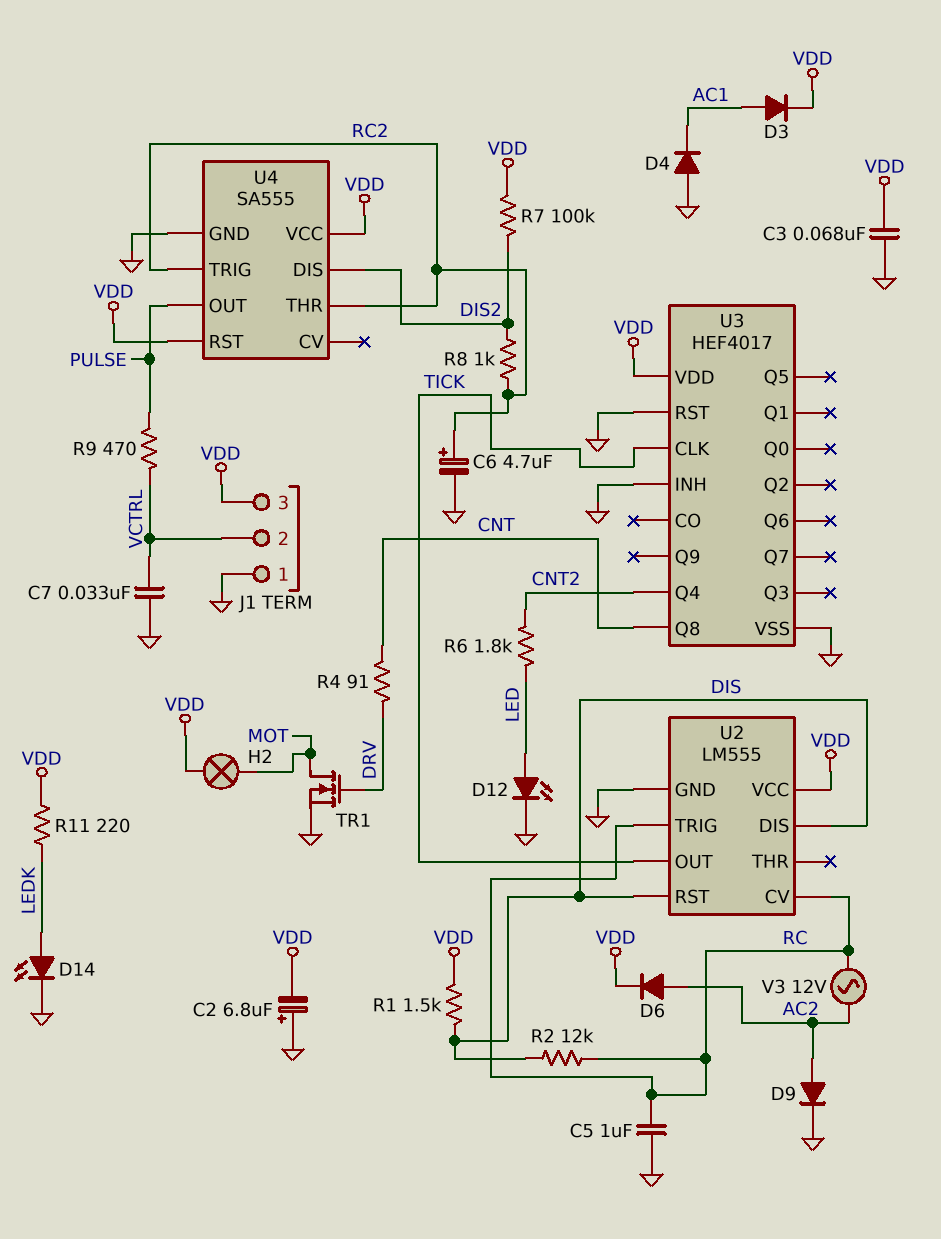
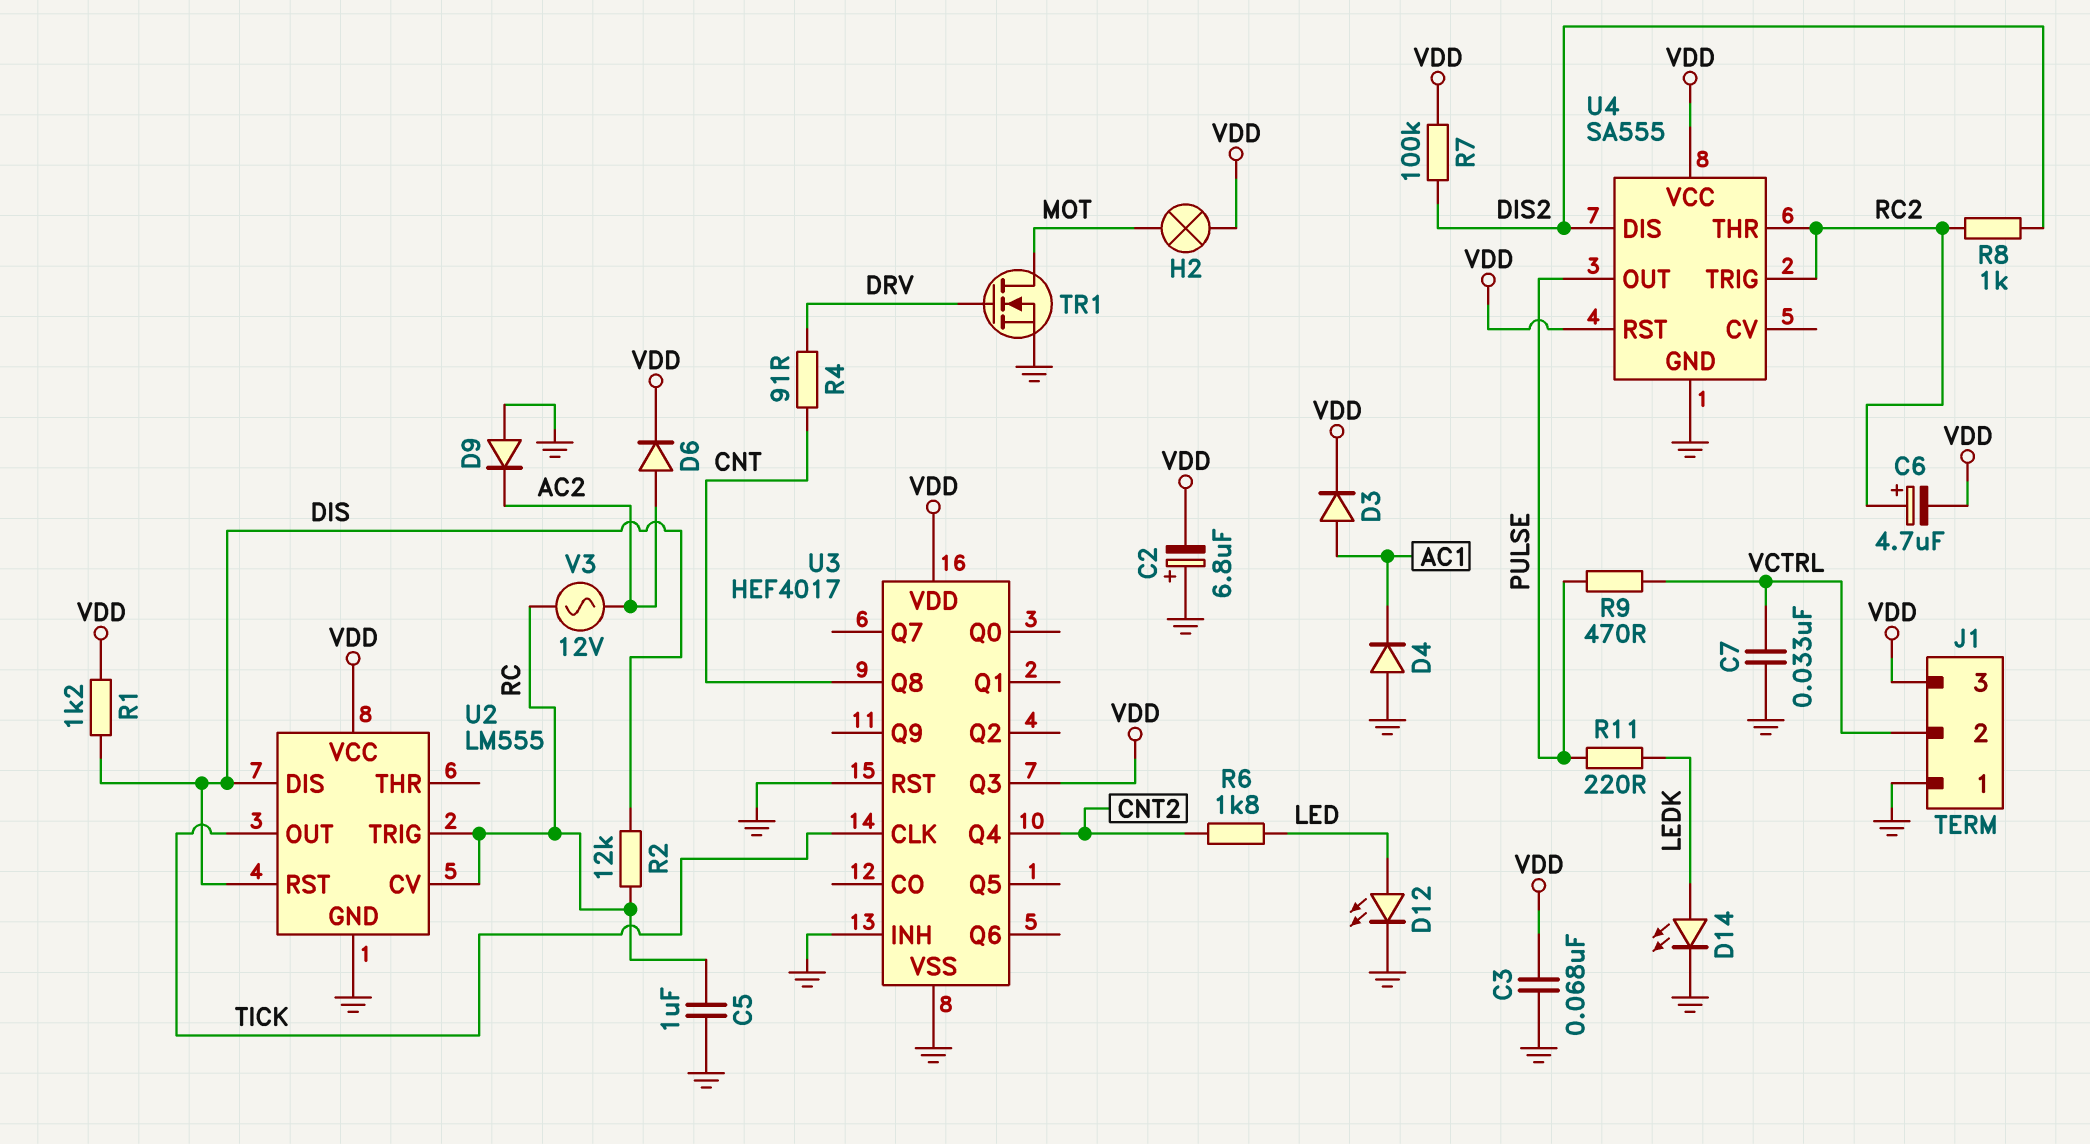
C6: 4.7uF (plus RC2, minus GND) -> 4.7uF (plus RC2, minus VDD)
D9: diode (A AC2, K GND) -> diode (A GND, K AC2)
R1: 1.5k (DIS, VDD) -> 1.2k (DIS, VDD)
R11: 220 (LEDK, VDD) -> 220 (LEDK, PULSE)
U3 pin Q3: none -> VDD

